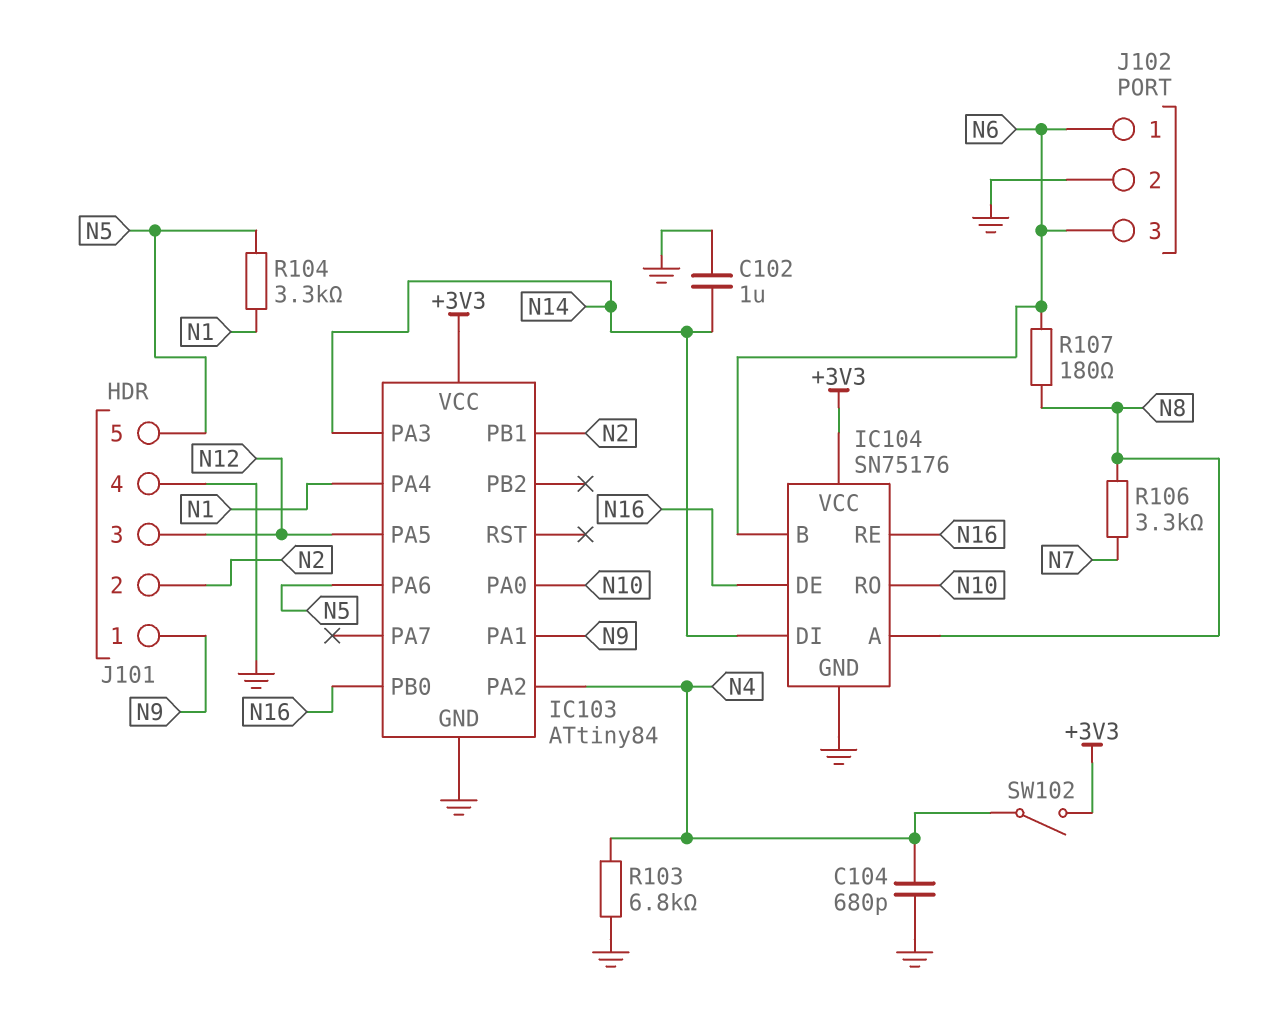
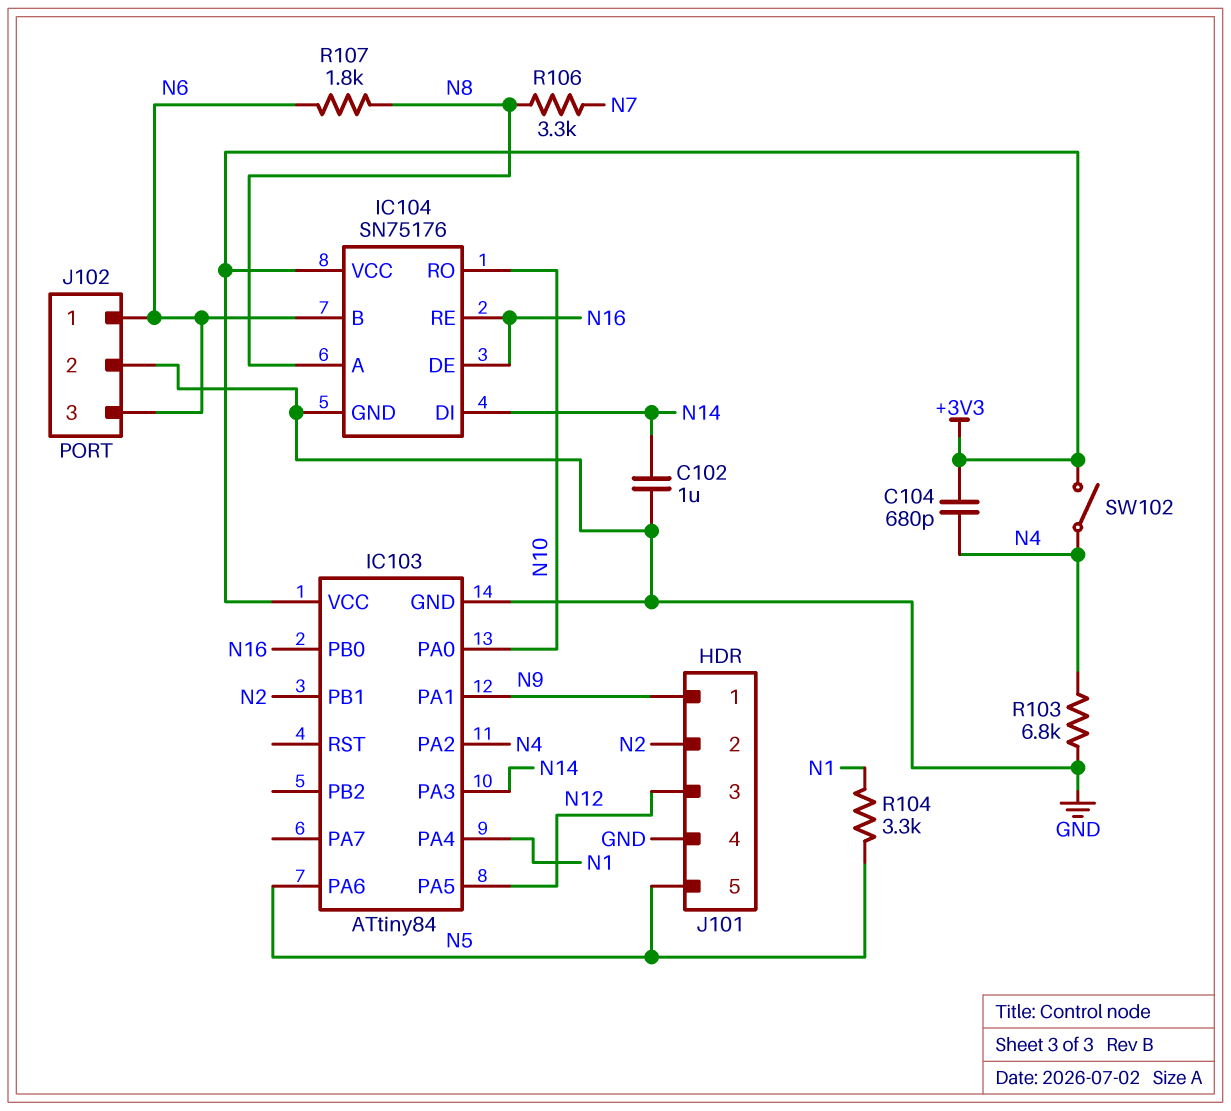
C104: 680pF (GND, N4) -> 680pF (+3V3, N4)
R107: 180 (N6, N8) -> 1.8k (N6, N8)

